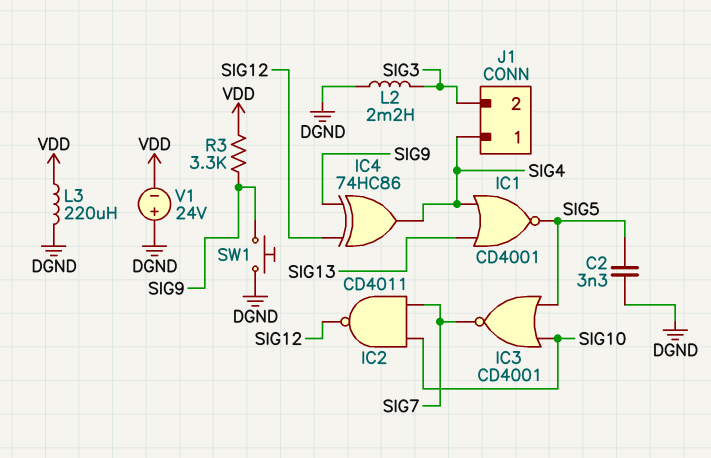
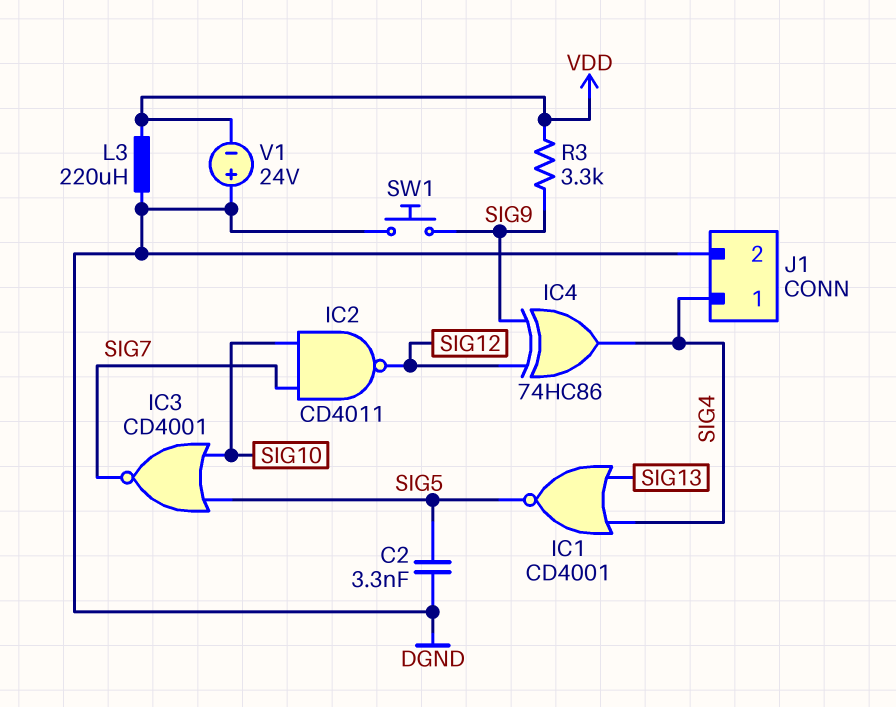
J1 pin 2: SIG3 -> DGND
L2: 2.2mH (DGND, SIG3) -> none

